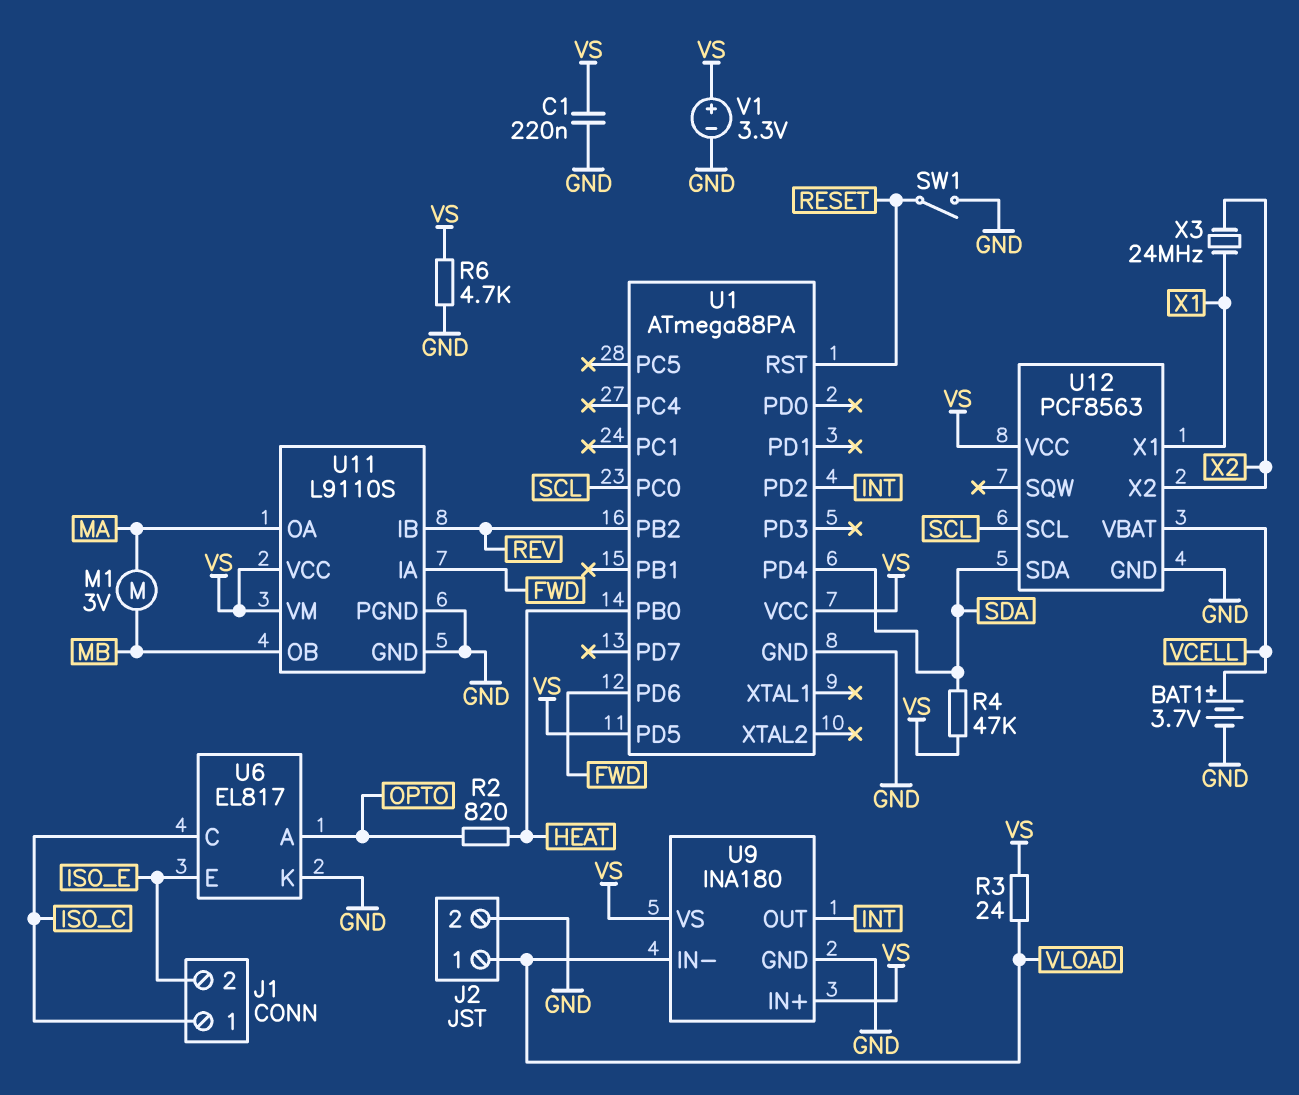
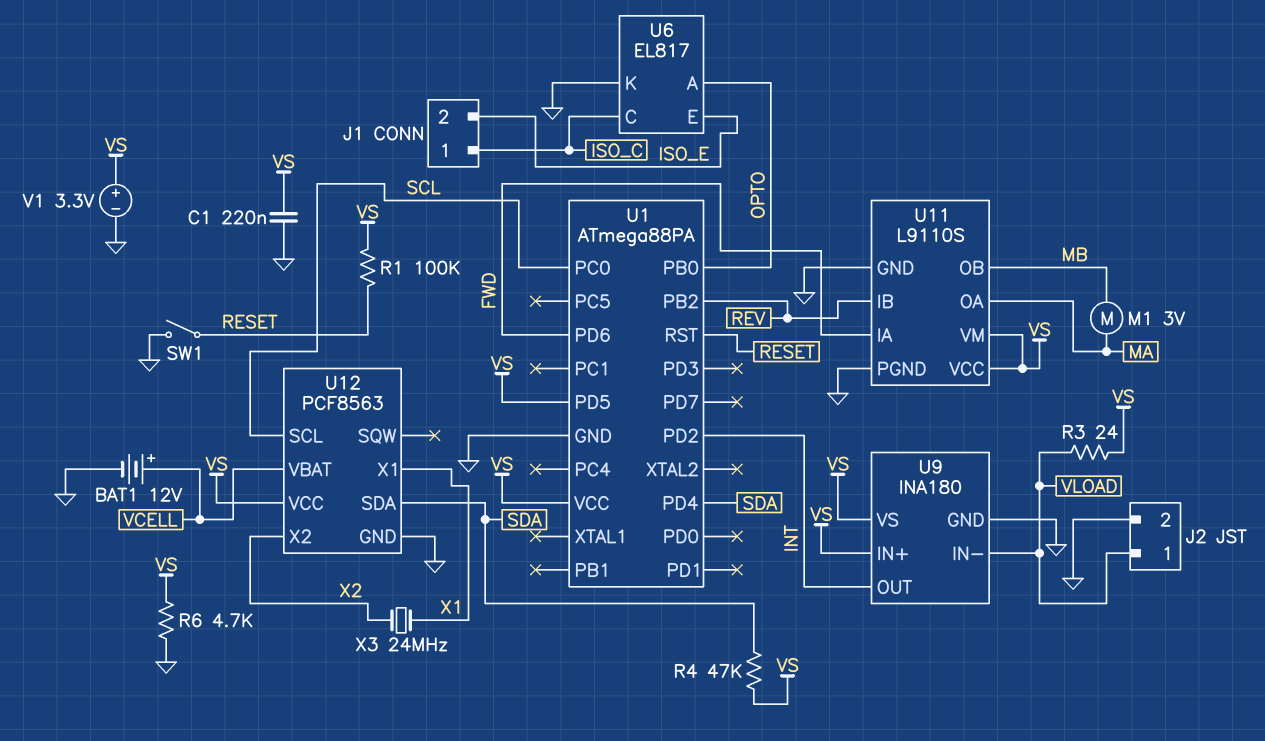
BAT1: 3.7V (plus VCELL, minus GND) -> 12V (plus VCELL, minus GND)
R1: none -> 100k (RESET, VS)
R2: 820 (HEAT, OPTO) -> none
U1 pin PB0: HEAT -> OPTO

